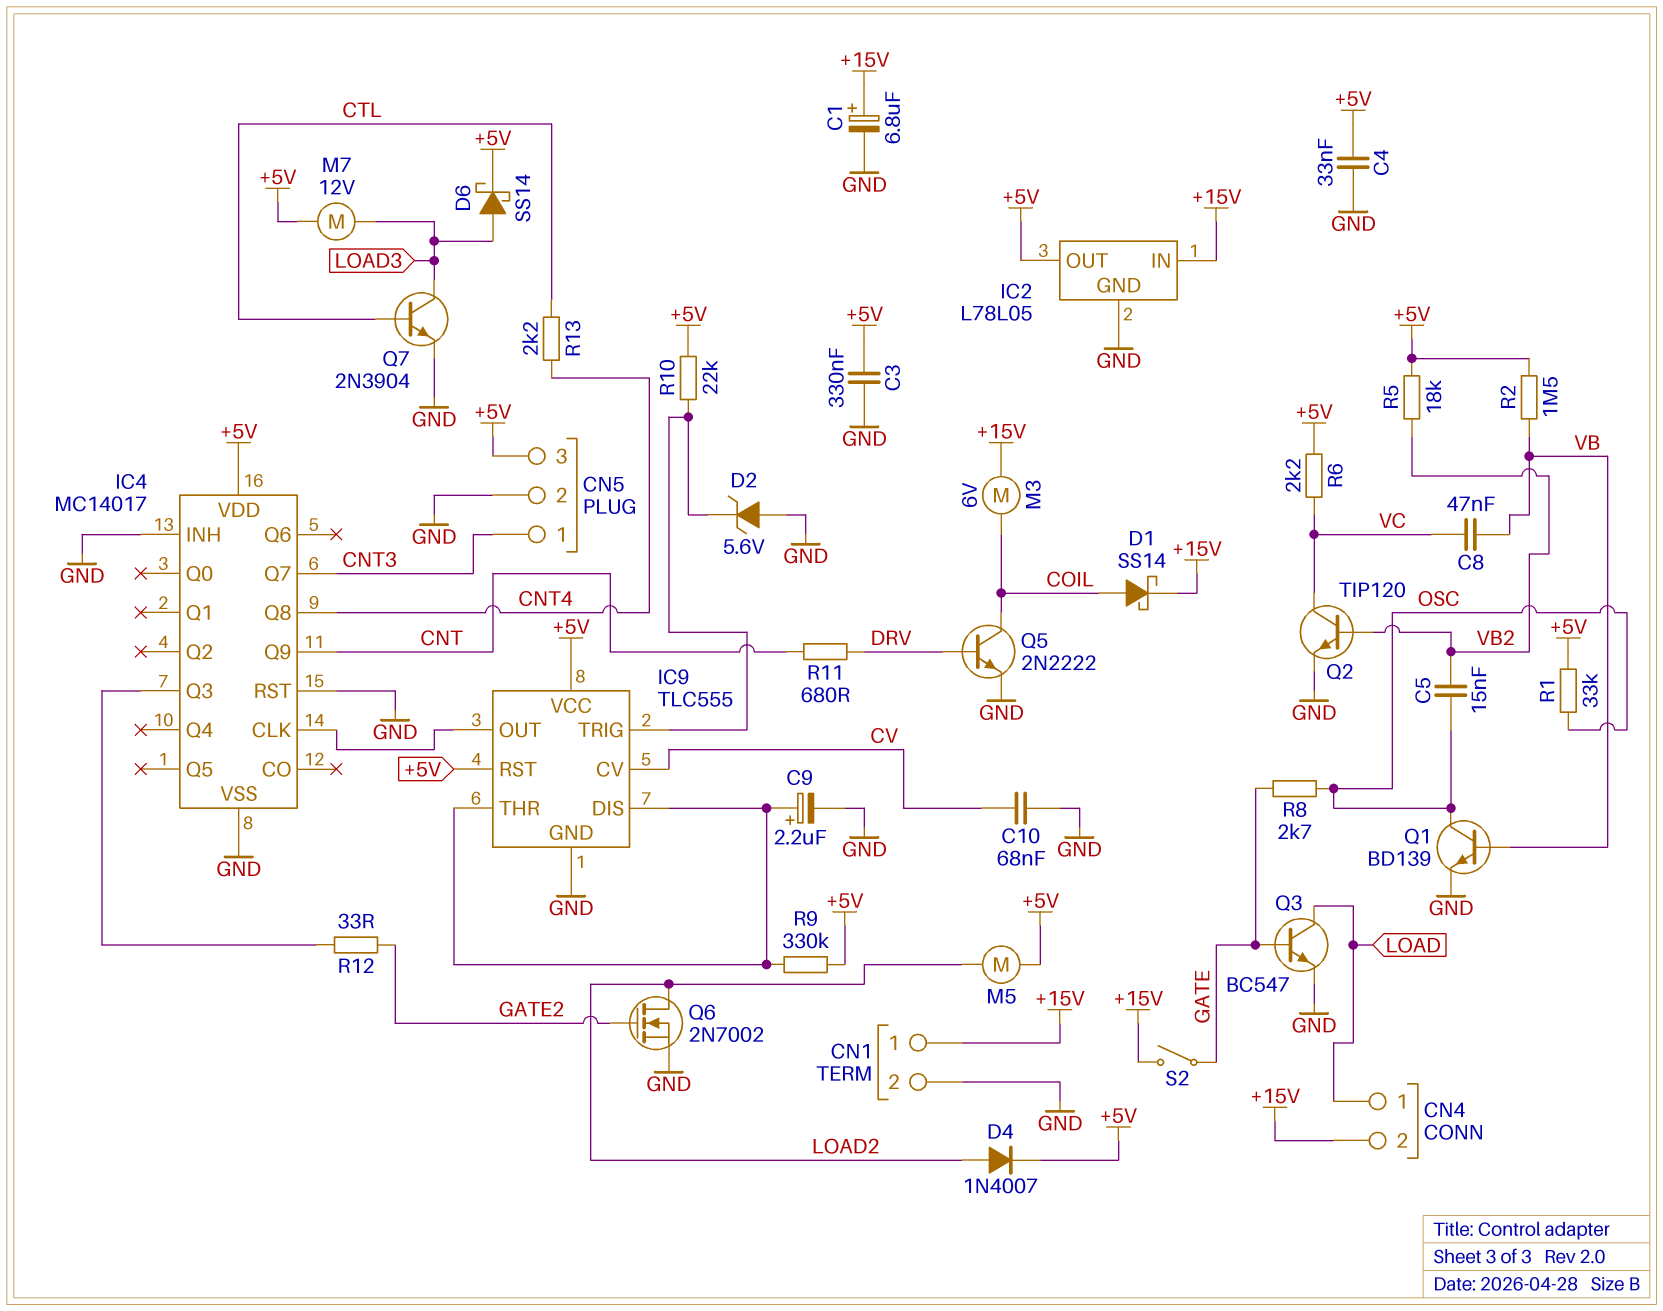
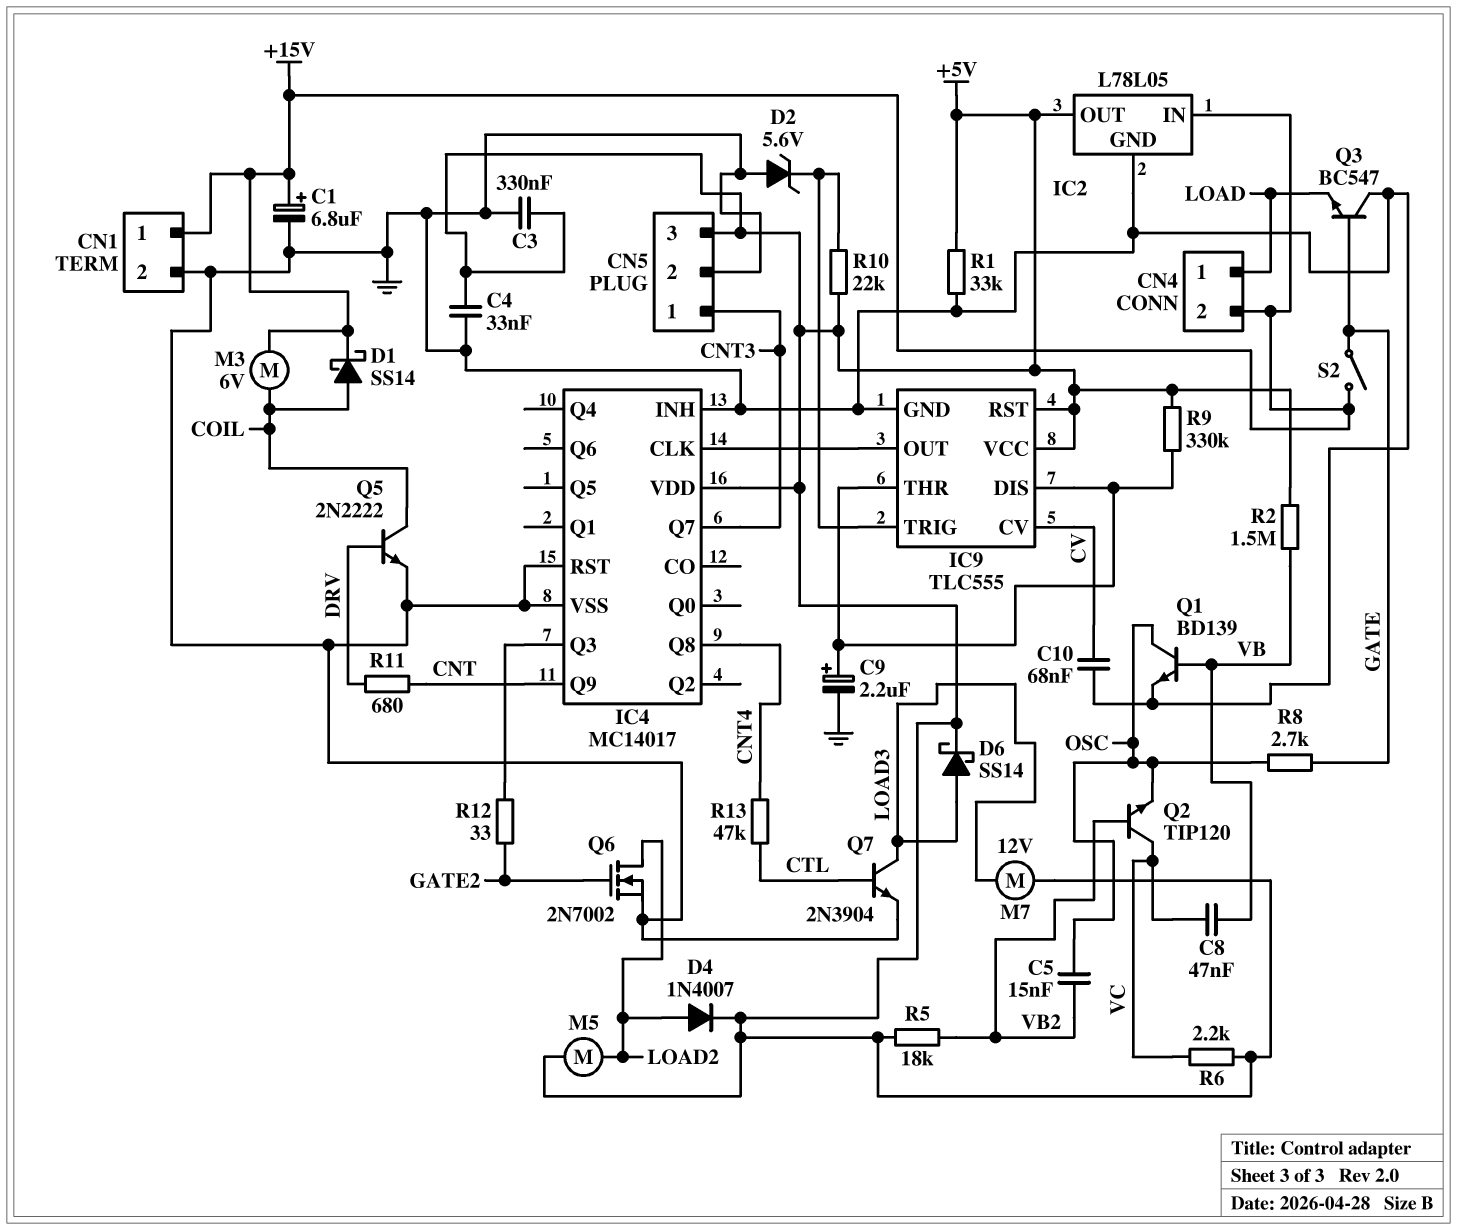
Q2: NPN TIP120 (B VB2, C VC, E GND) -> NPN TIP120 (B VB2, C VC, E OSC)
Q3: NPN BC547 (B GATE, C LOAD, E GND) -> NPN BC547 (B GATE, C GND, E LOAD)
R1: 33k (+5V, OSC) -> 33k (+5V, GND)
R13: 2.2k (CNT4, CTL) -> 47k (CNT4, CTL)

